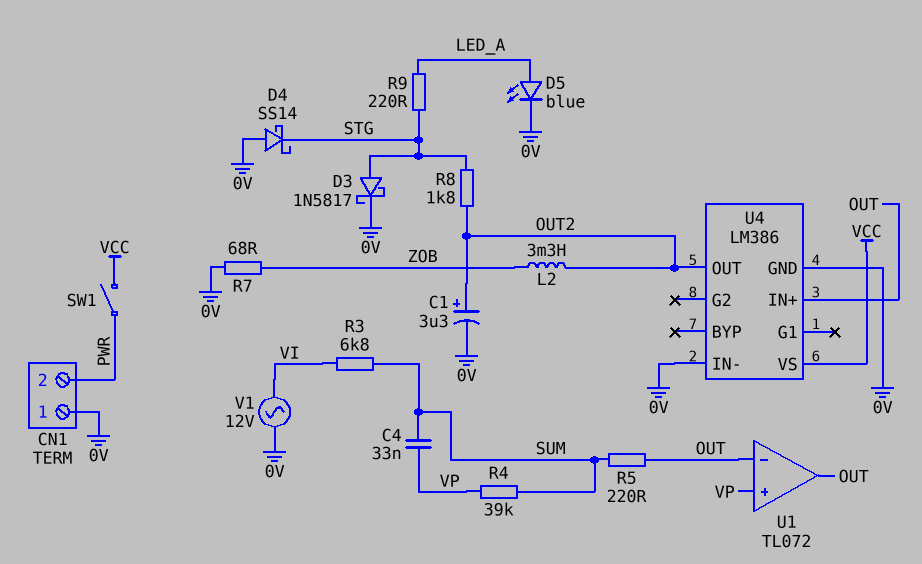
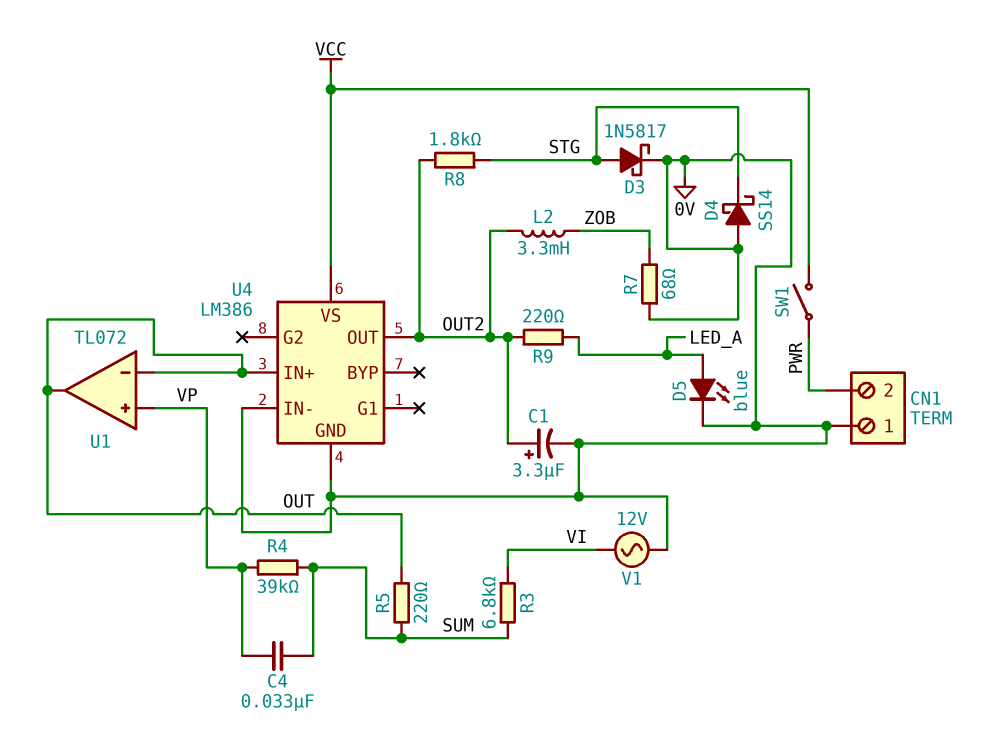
R9: 220 (LED_A, STG) -> 220 (LED_A, OUT2)

